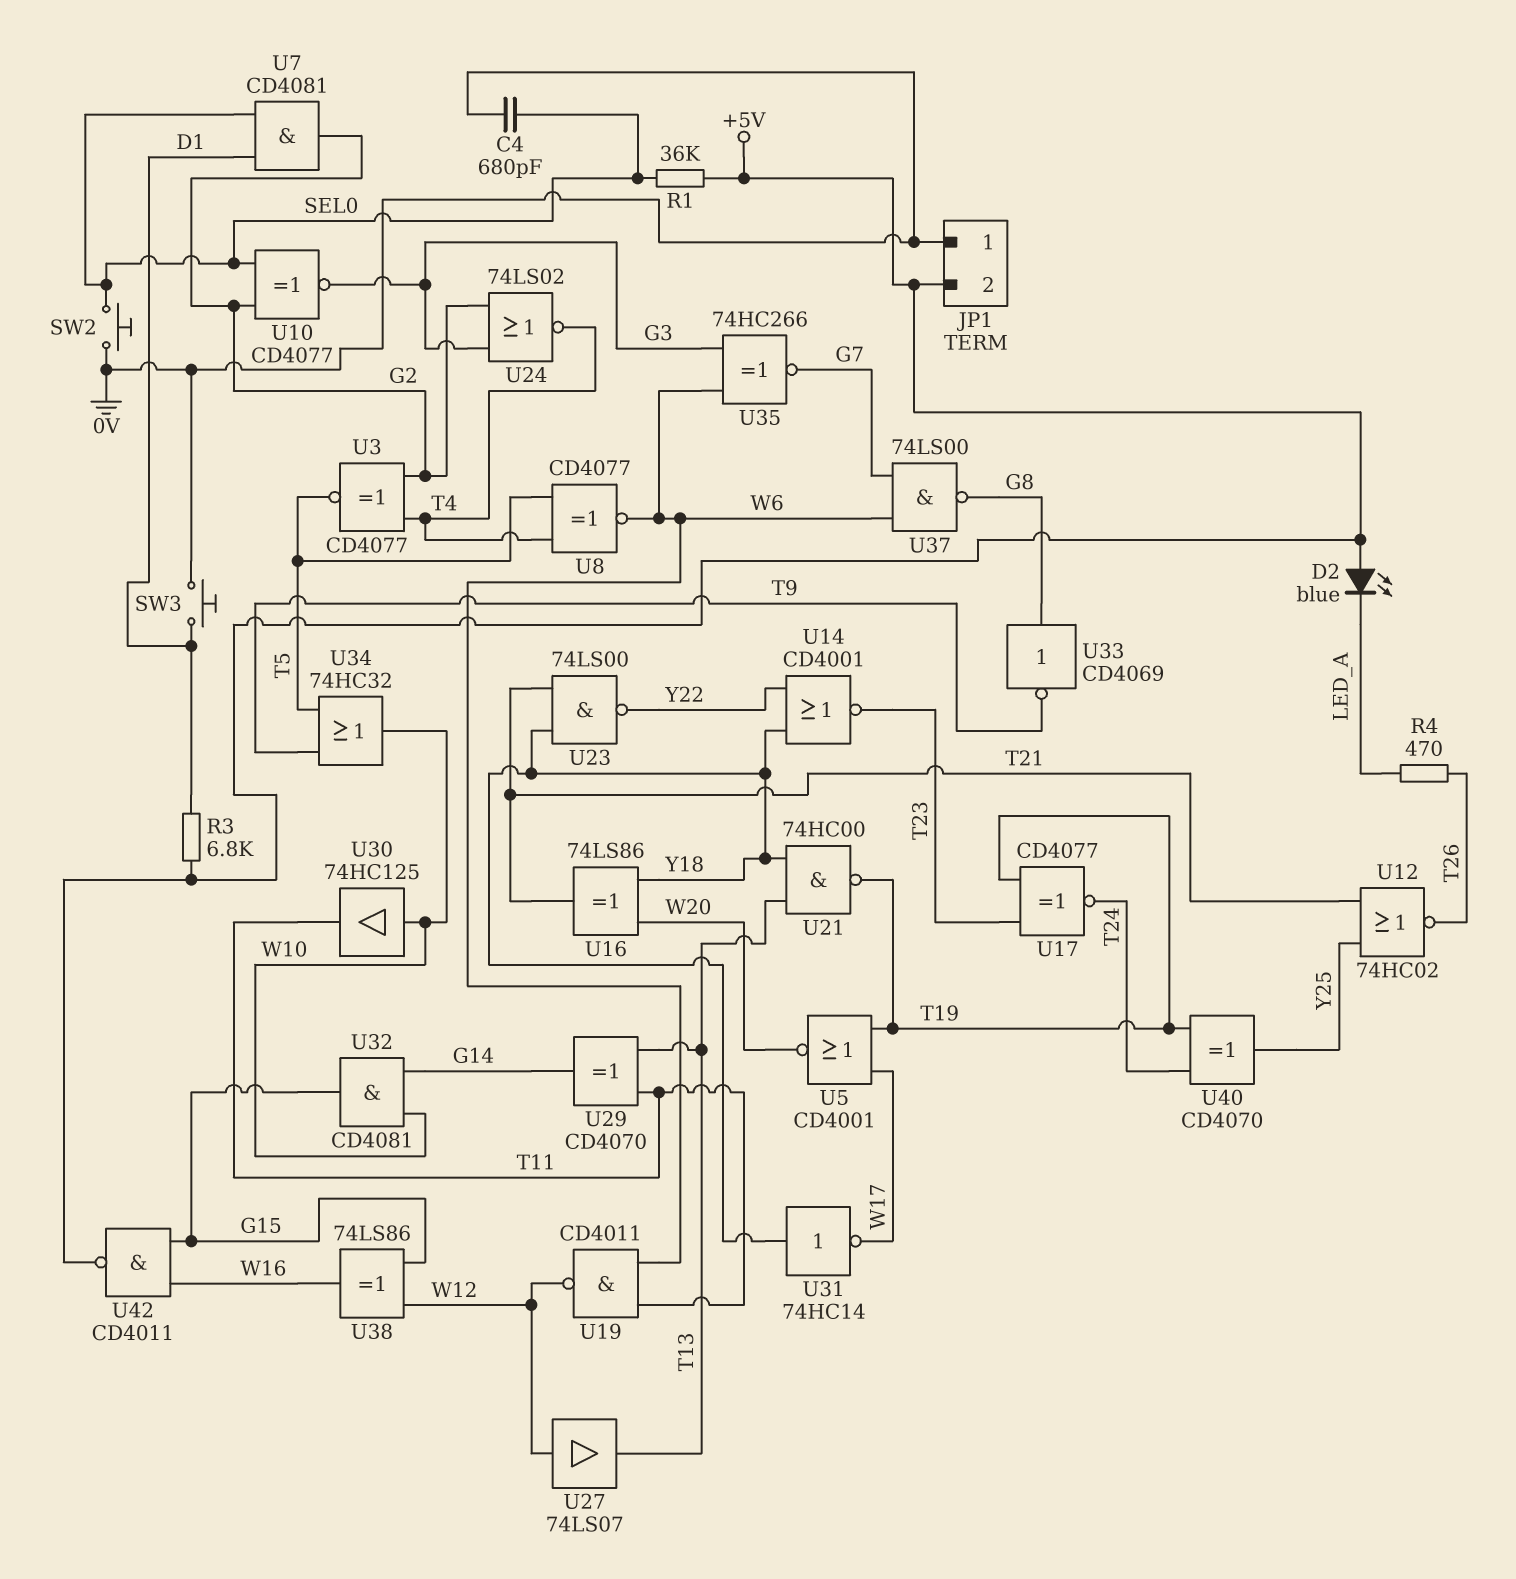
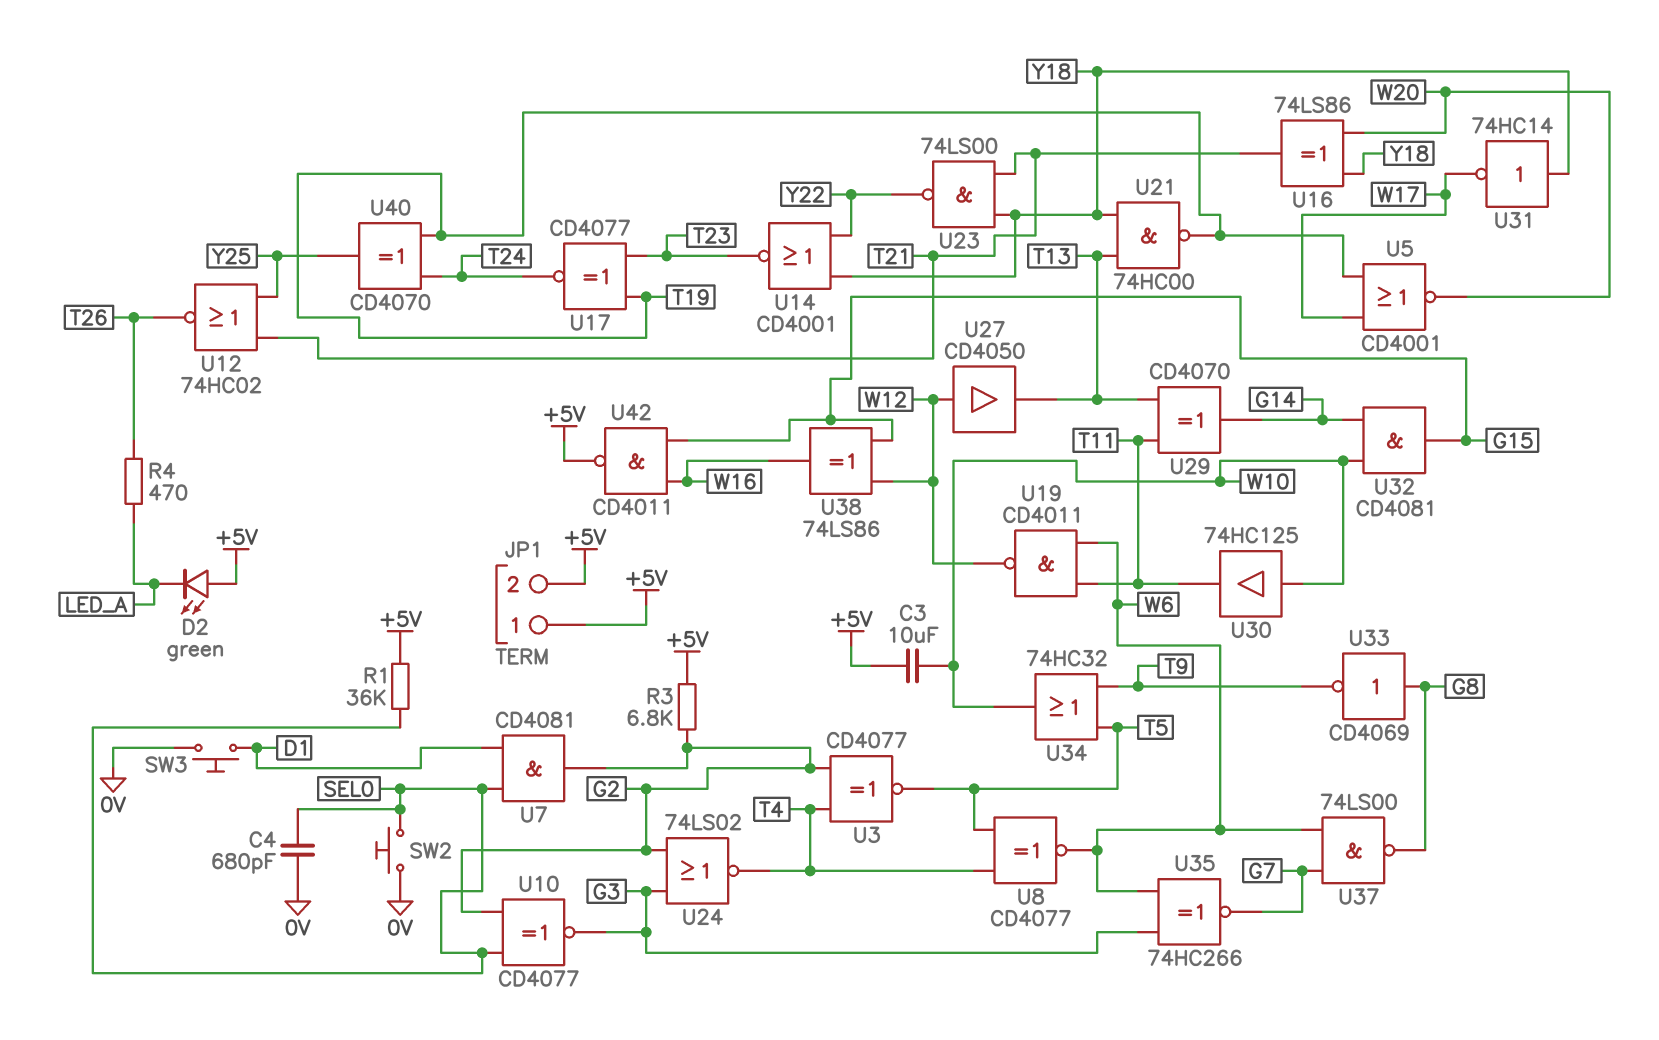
C3: none -> 10uF (+5V, W10)
D2: LED blue (A +5V, K LED_A) -> LED green (A +5V, K LED_A)
JP1 pin 1: 0V -> +5V
R3: 6.8k (+5V, D1) -> 6.8k (+5V, G2)
U27: buffer 74LS07 (in W12, out T13) -> buffer CD4050 (in W12, out T13)

